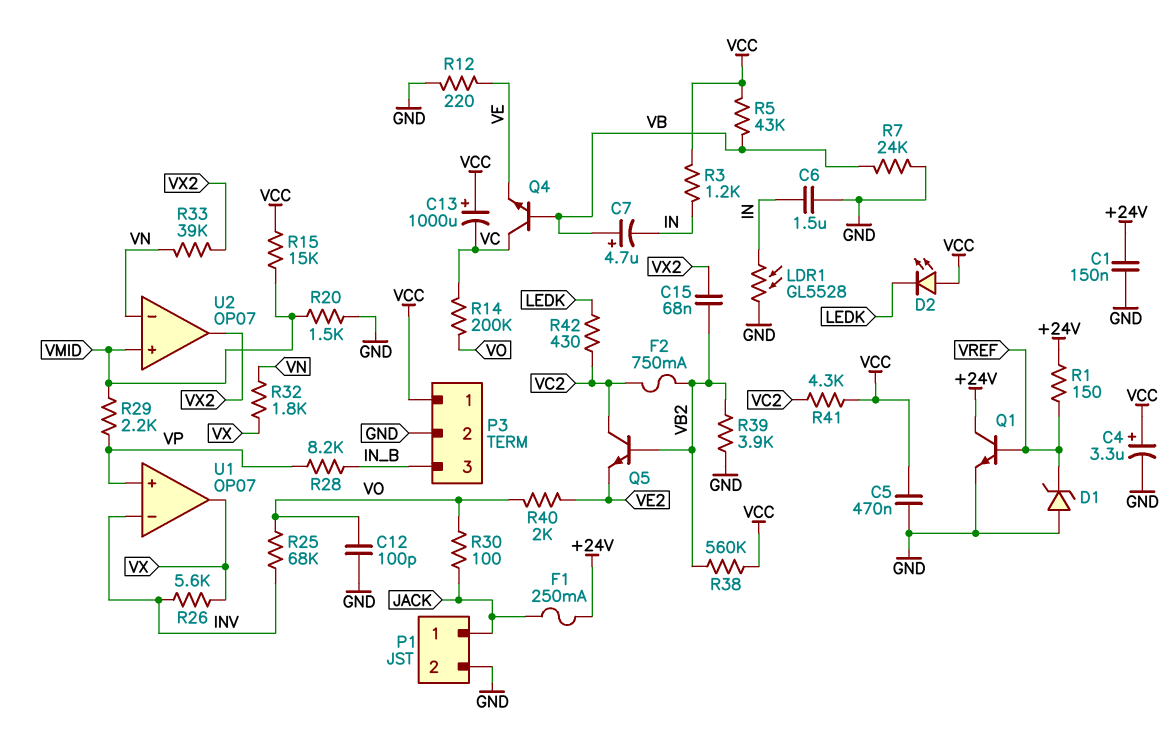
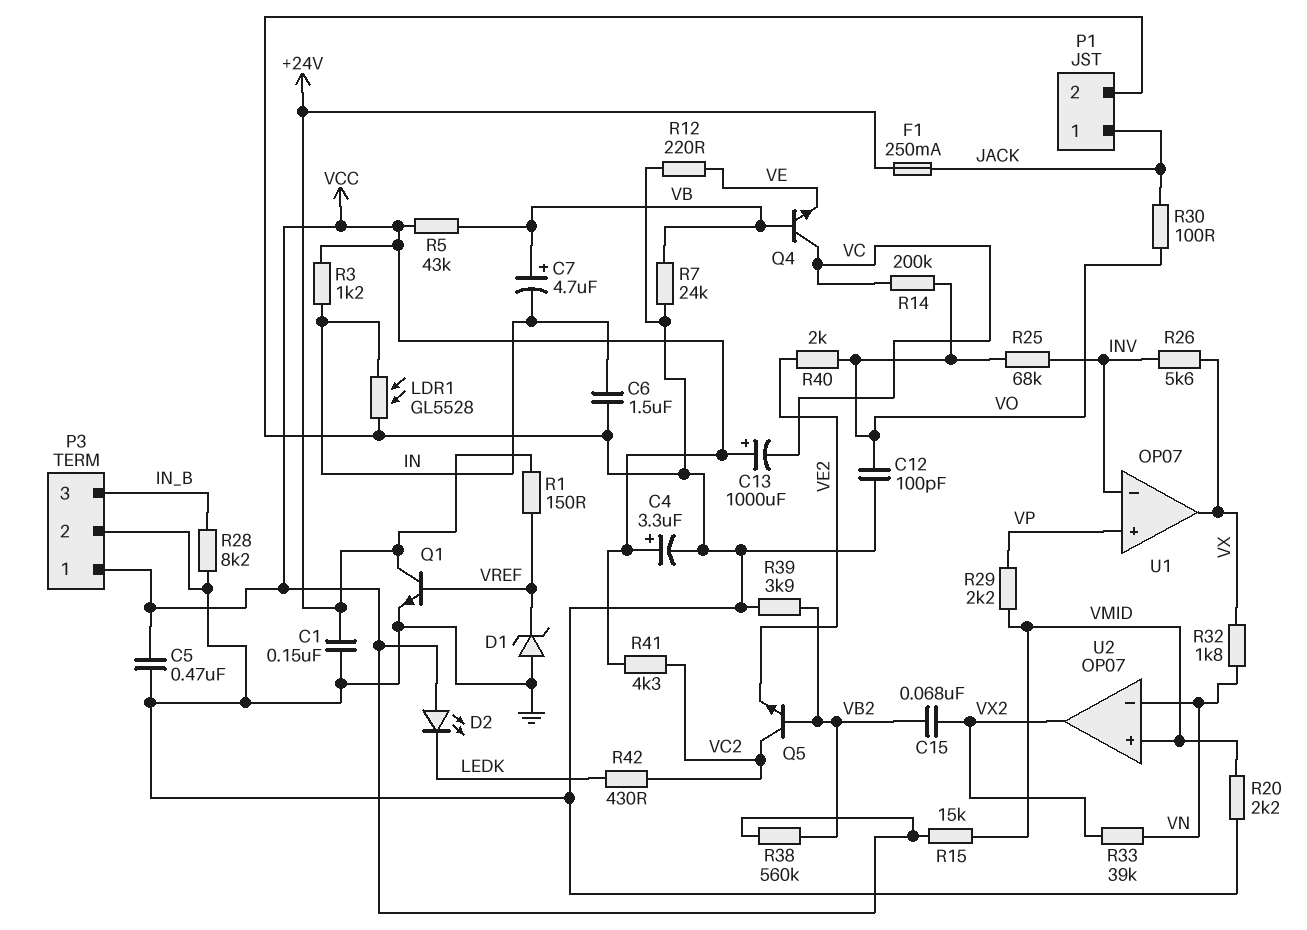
F2: 750mA (VB2, VC2) -> none
R20: 1.5k (GND, VMID) -> 2.2k (GND, VMID)
R28: 8.2k (IN_B, VP) -> 8.2k (GND, IN_B)

